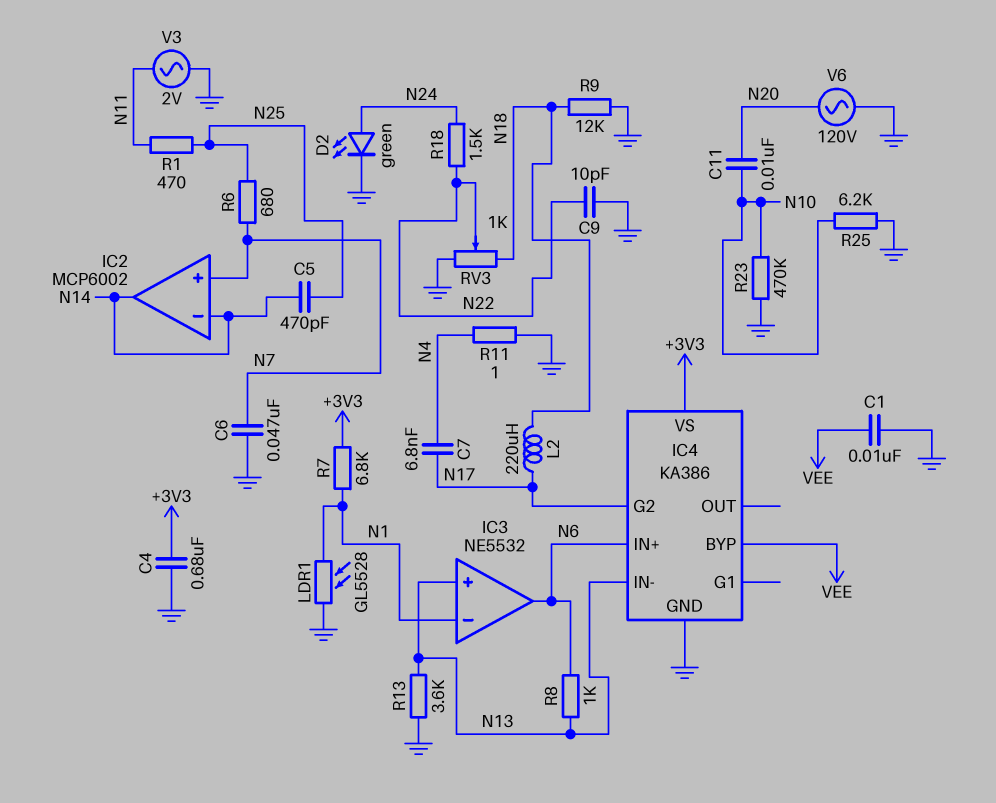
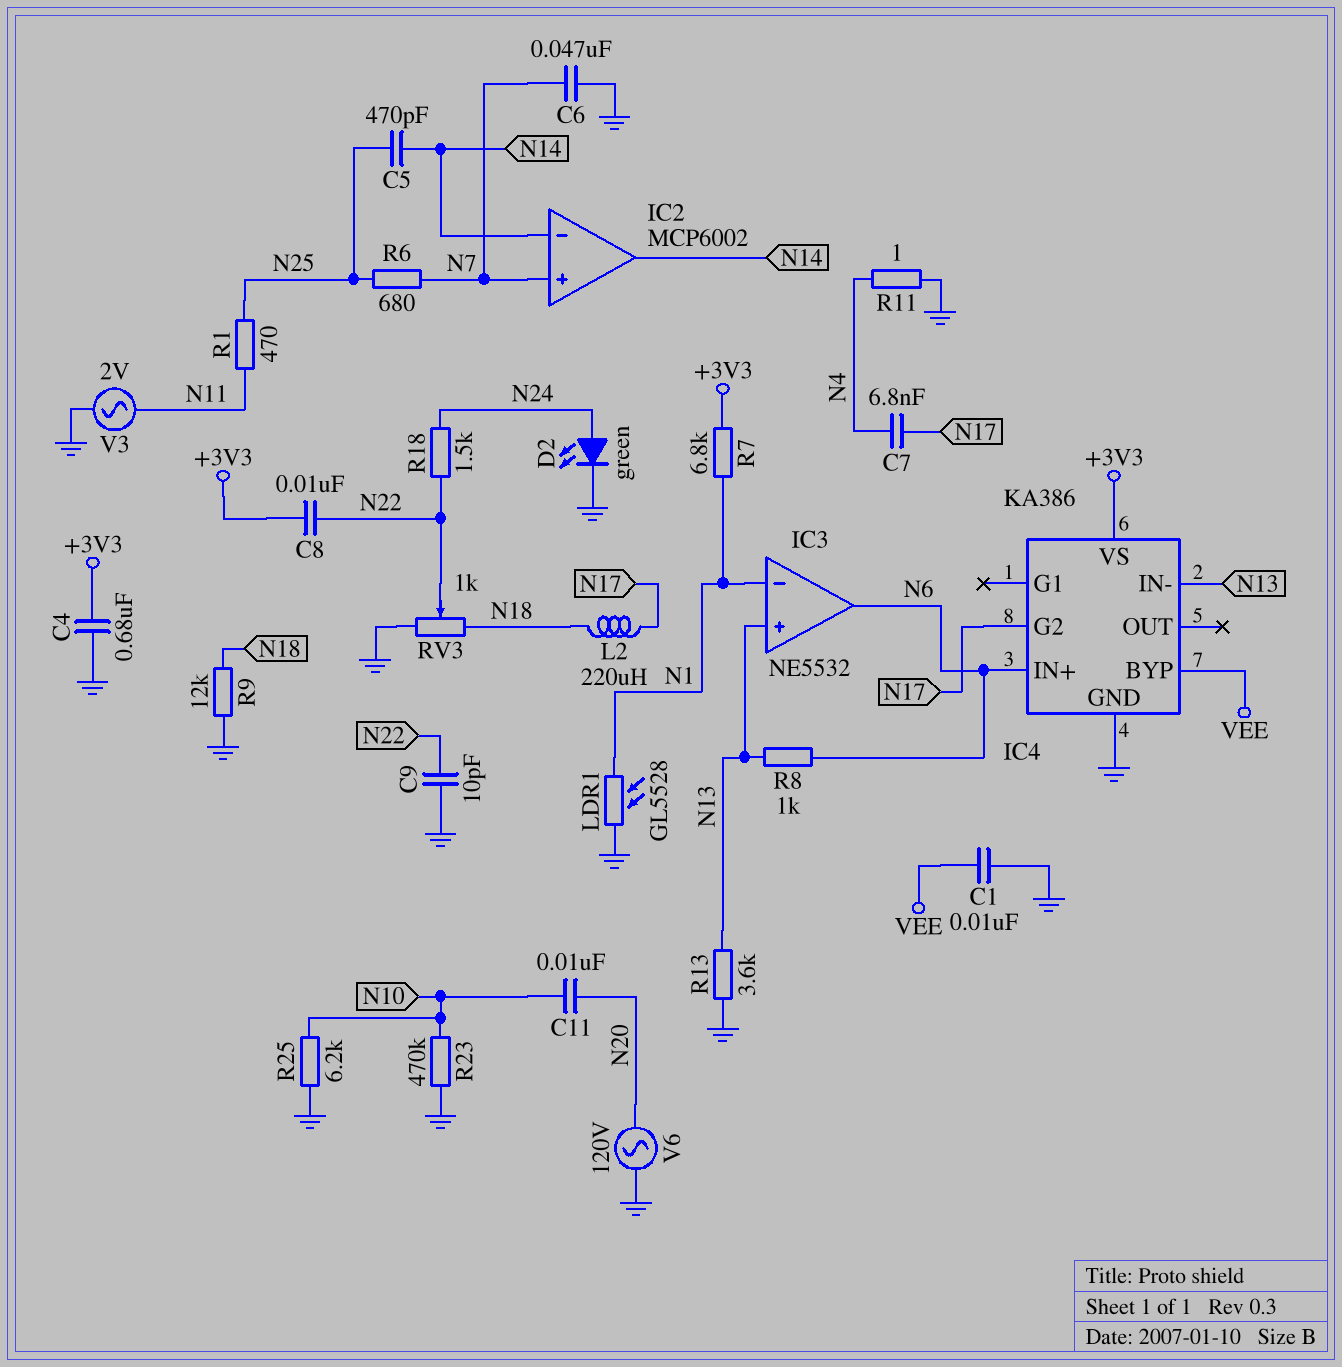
C8: none -> 10nF (+3V3, N22)

